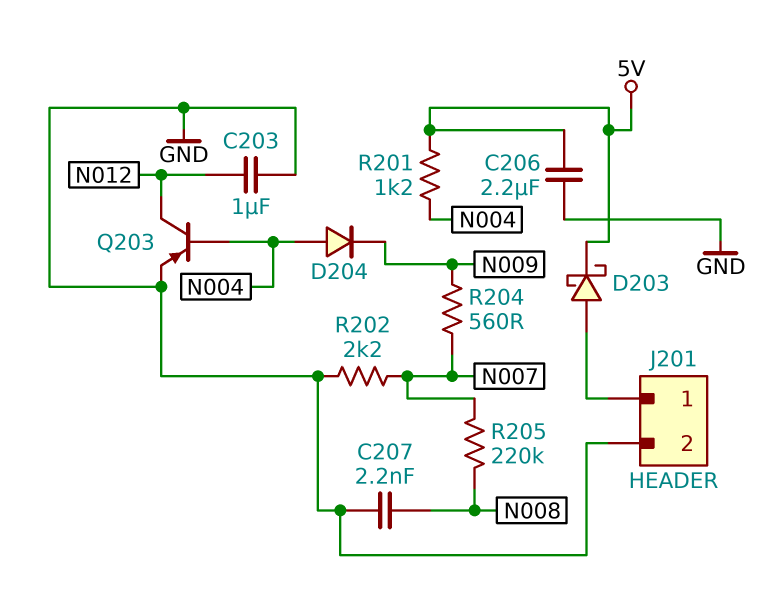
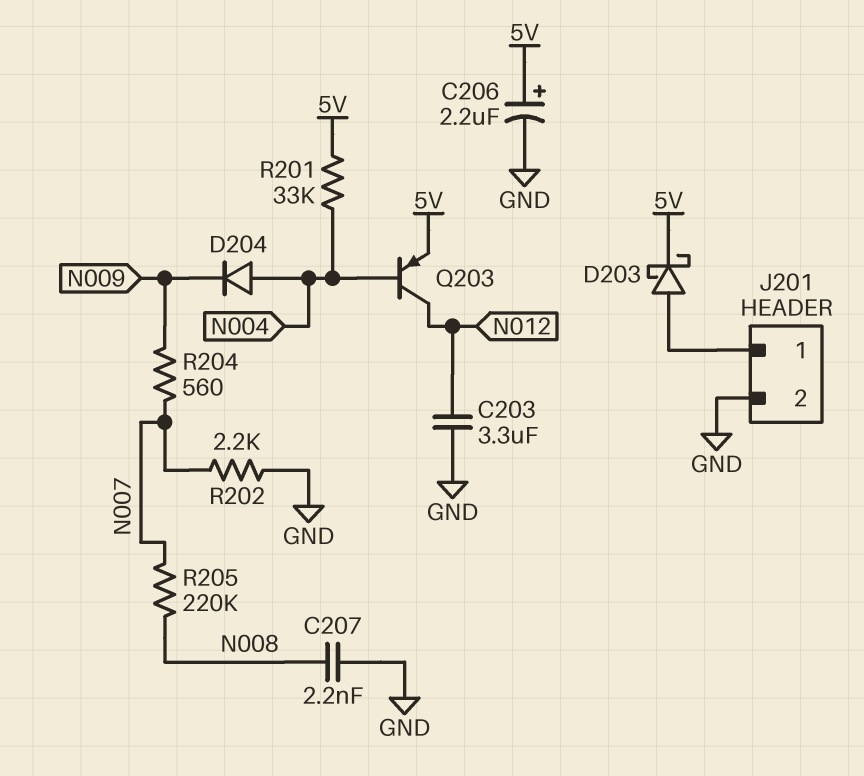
C203: 1uF (GND, N012) -> 3.3uF (GND, N012)
C206: 2.2uF (5V, GND) -> 2.2uF (plus 5V, minus GND)
Q203: PNP (B N004, C N012, E GND) -> PNP (B N004, C N012, E 5V)
R201: 1.2k (5V, N004) -> 33k (5V, N004)

